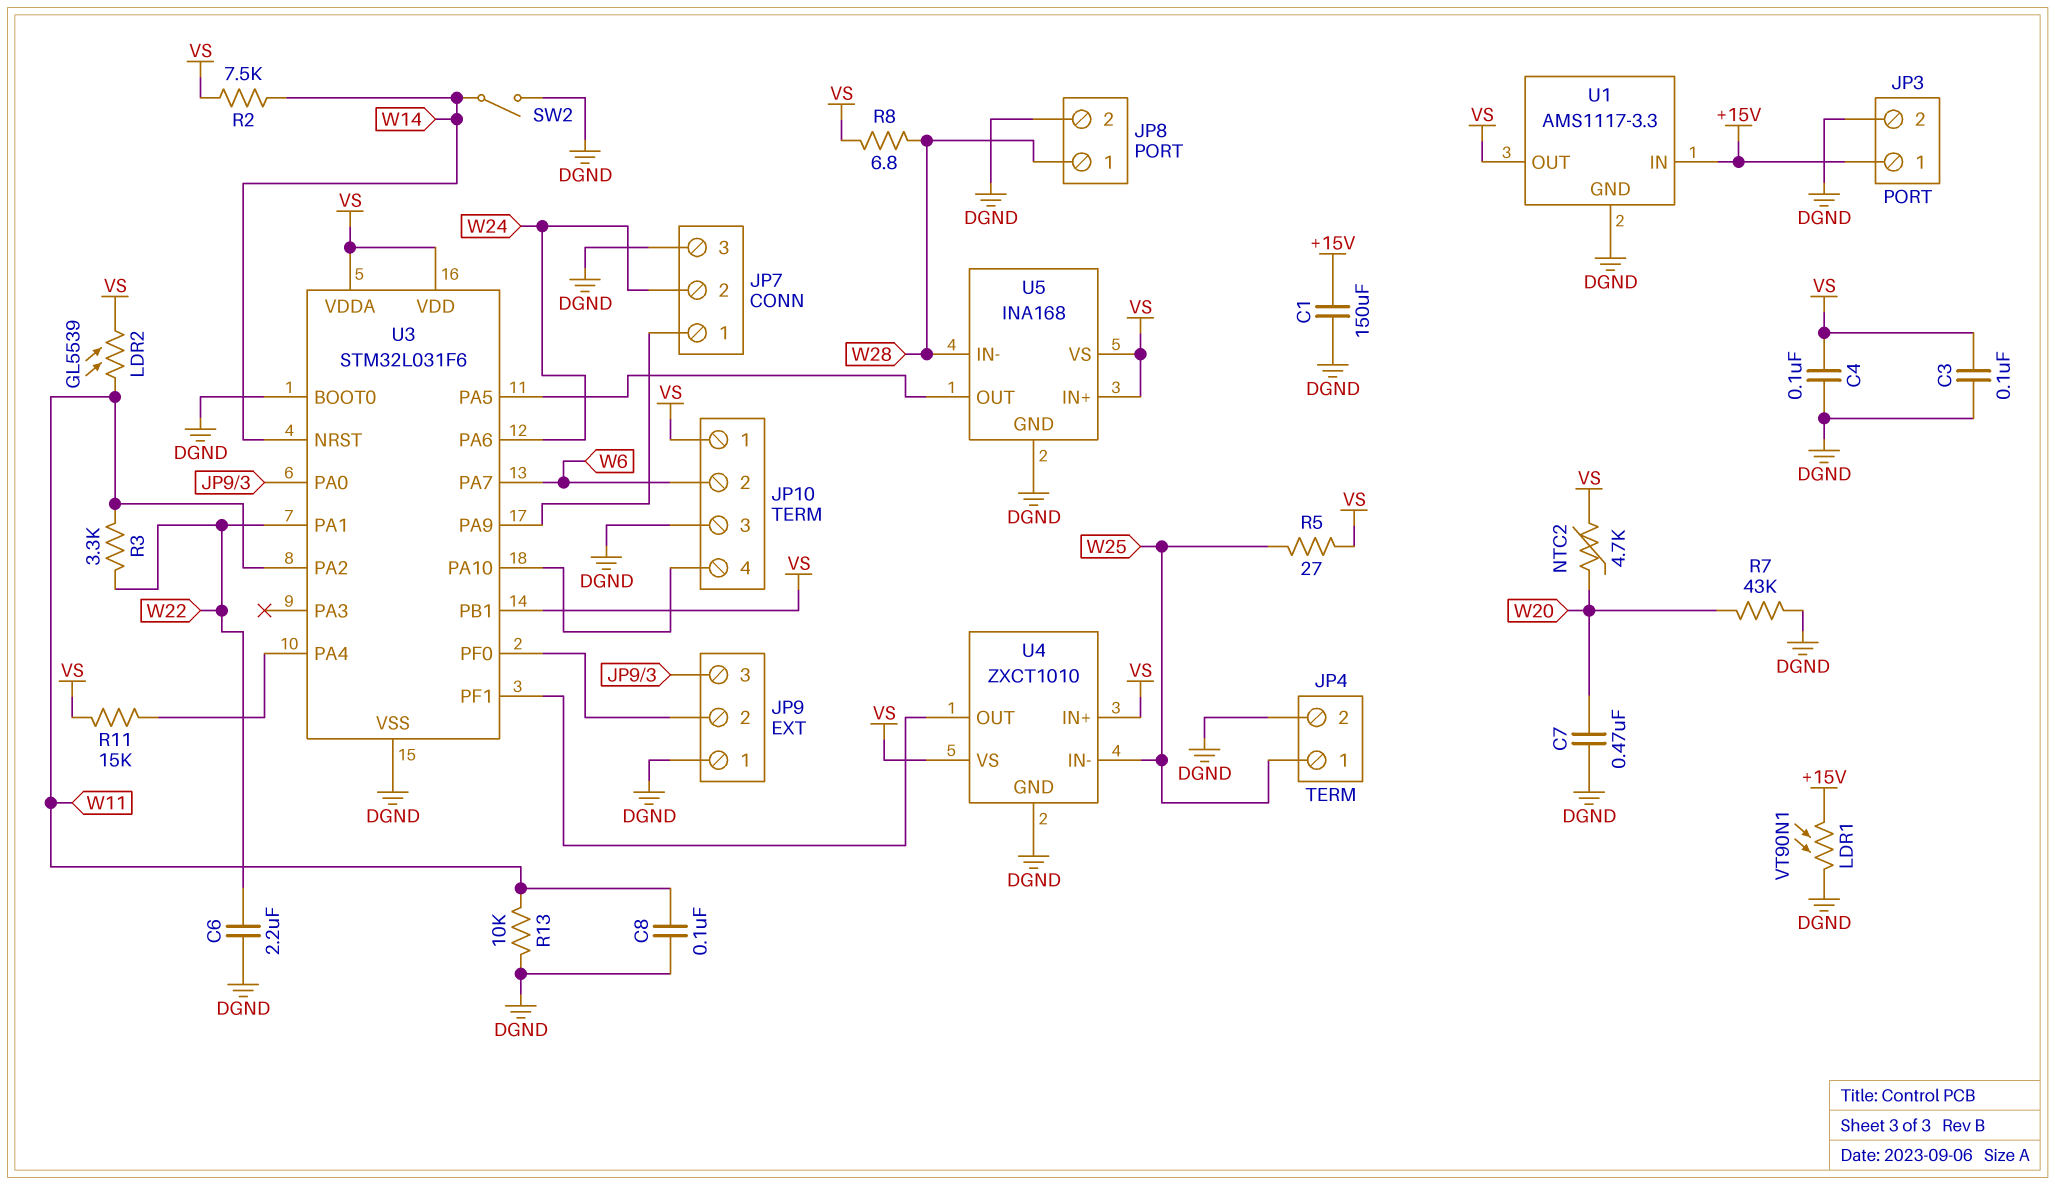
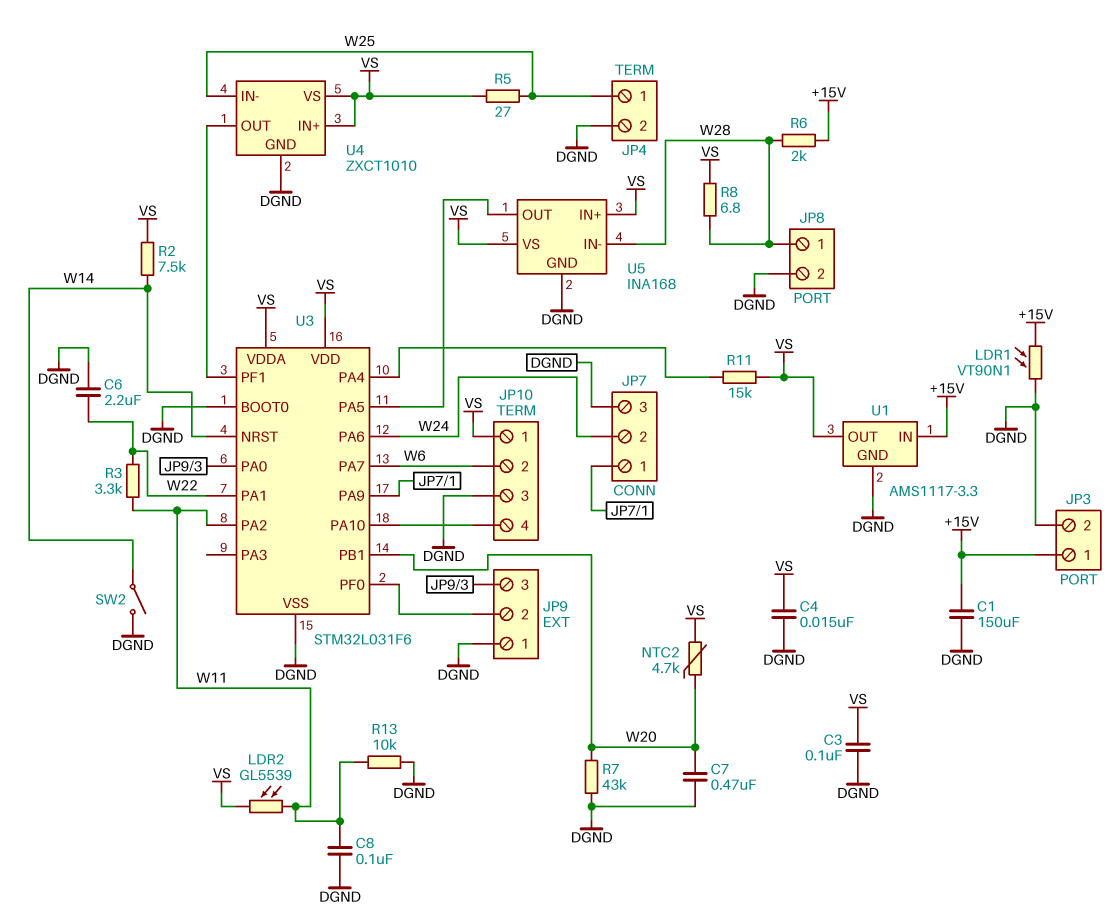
C4: 100nF (DGND, VS) -> 15nF (DGND, VS)
R6: none -> 2k (+15V, W28)
U3 pin PB1: VS -> W20

